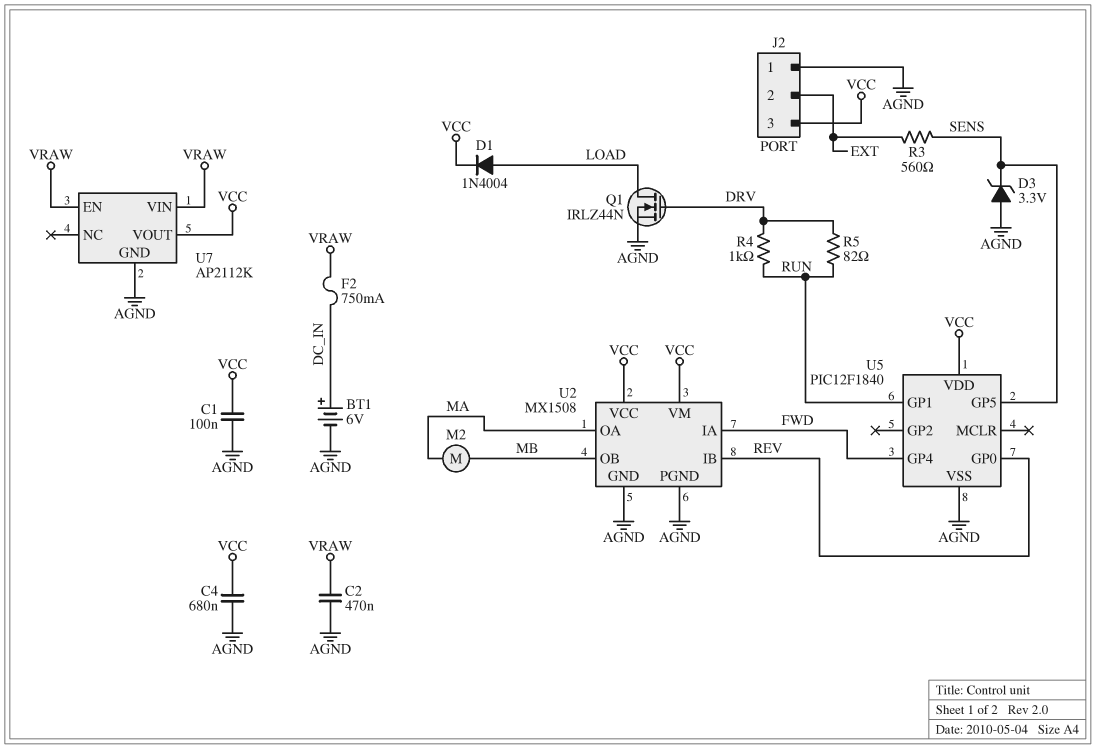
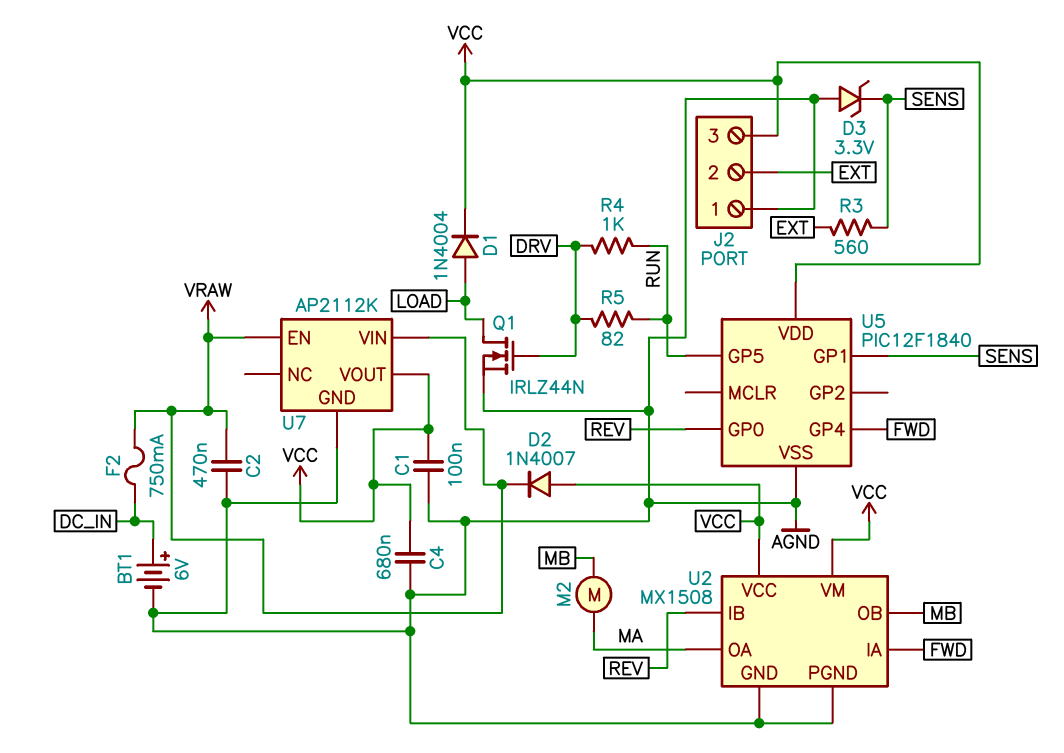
D2: none -> diode 1N4007 (A VCC, K VRAW)
U5 pin GP1: RUN -> SENS
U5 pin GP5: SENS -> RUN

